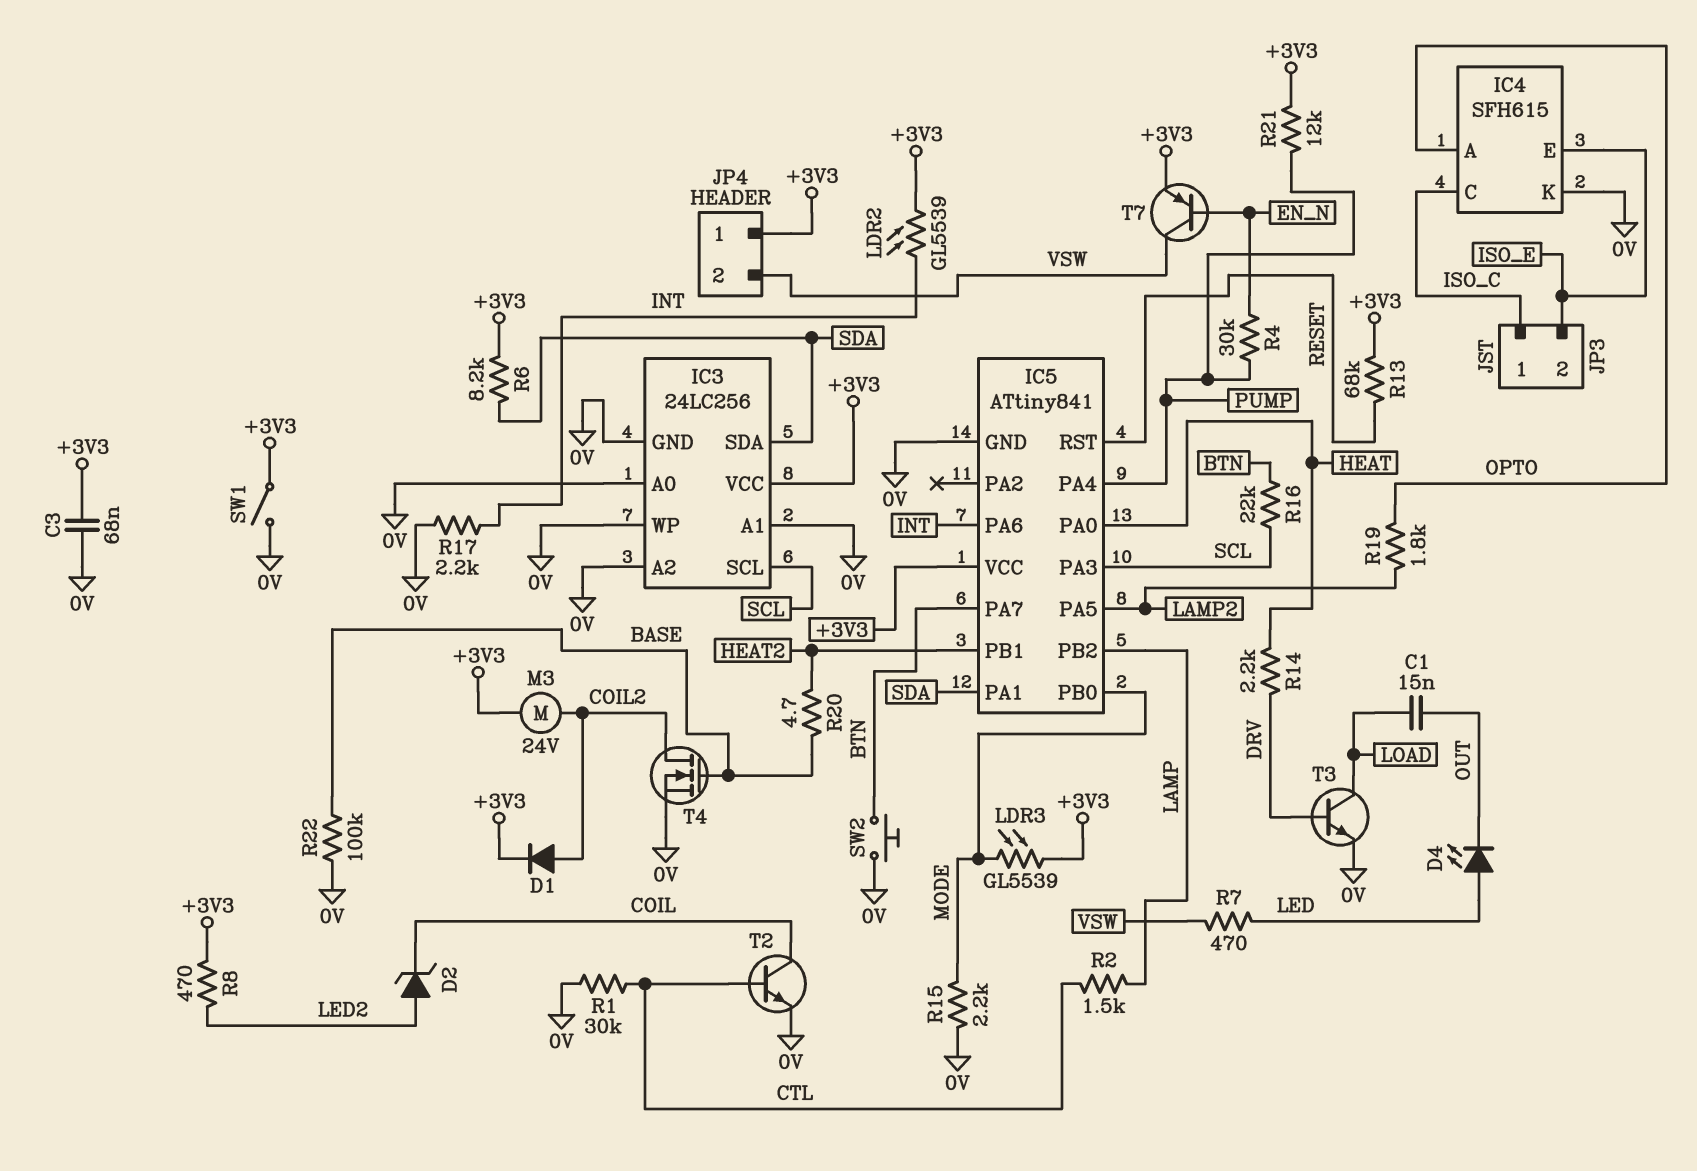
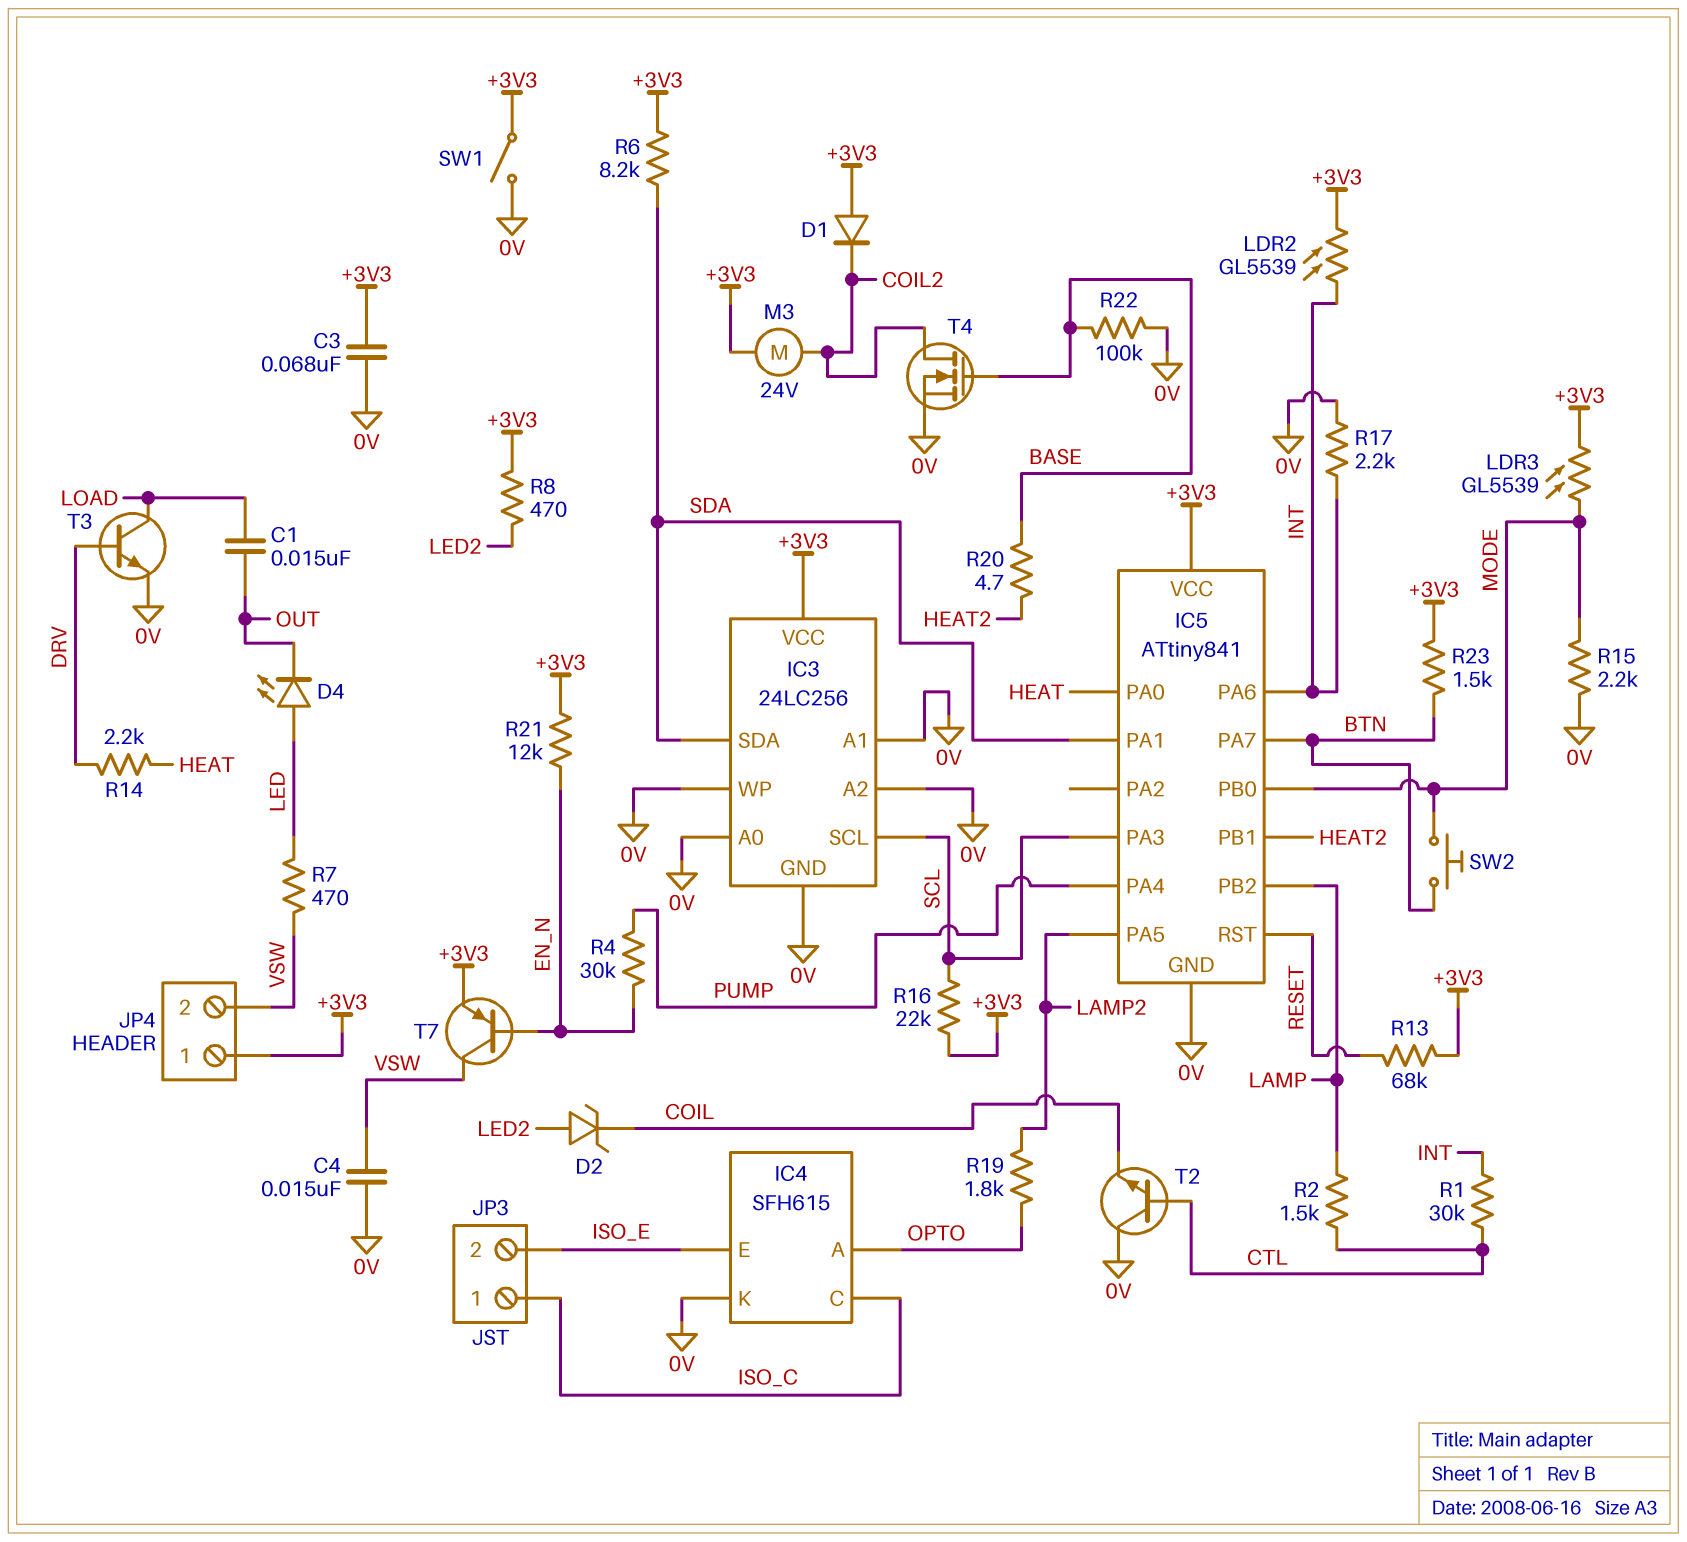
C4: none -> 15nF (0V, VSW)
D1: diode (A COIL2, K +3V3) -> diode (A +3V3, K COIL2)
R1: 30k (0V, CTL) -> 30k (CTL, INT)
R16: 22k (BTN, SCL) -> 22k (+3V3, SCL)
R21: 12k (+3V3, PUMP) -> 12k (+3V3, EN_N)
R23: none -> 1.5k (+3V3, BTN)
SW2: button (0V, BTN) -> button (BTN, MODE)
T2: NPN (B CTL, C COIL, E 0V) -> NPN (B CTL, C 0V, E COIL)

